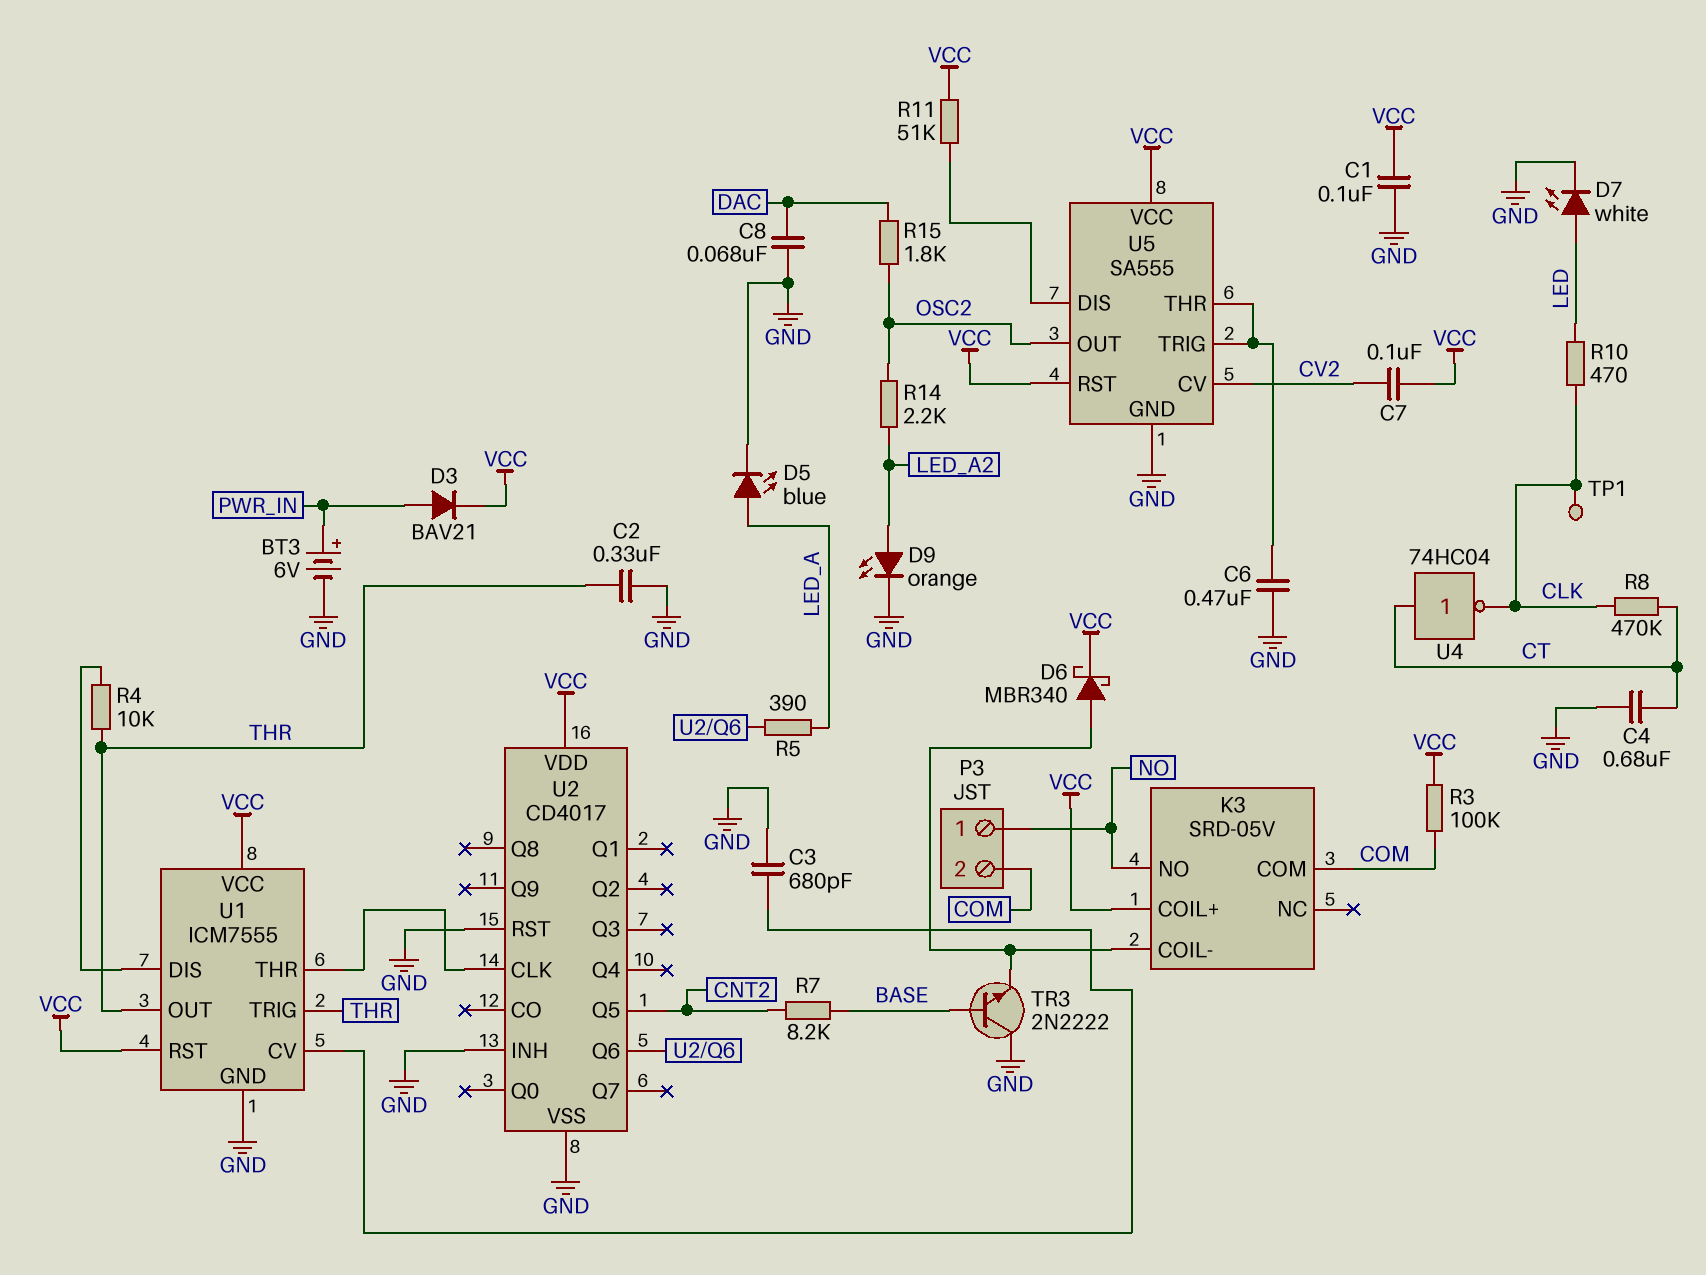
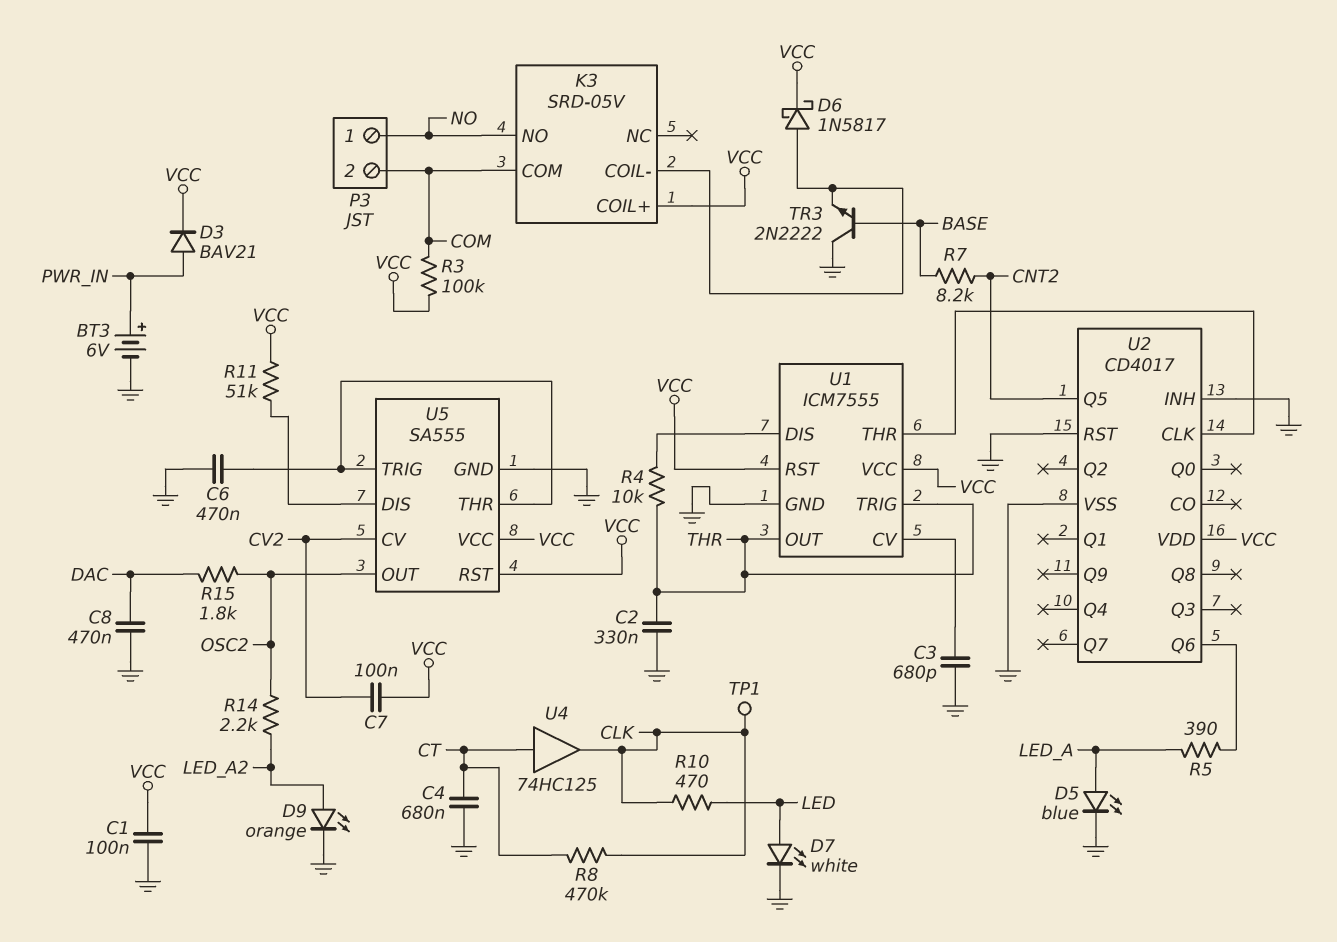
C8: 68nF (DAC, GND) -> 470nF (DAC, GND)
D6: schottky MBR340 (A K3/COIL-, K VCC) -> schottky 1N5817 (A K3/COIL-, K VCC)
U4: NOT 74HC04 (in CT, out CLK) -> buffer 74HC125 (in CT, out CLK)

